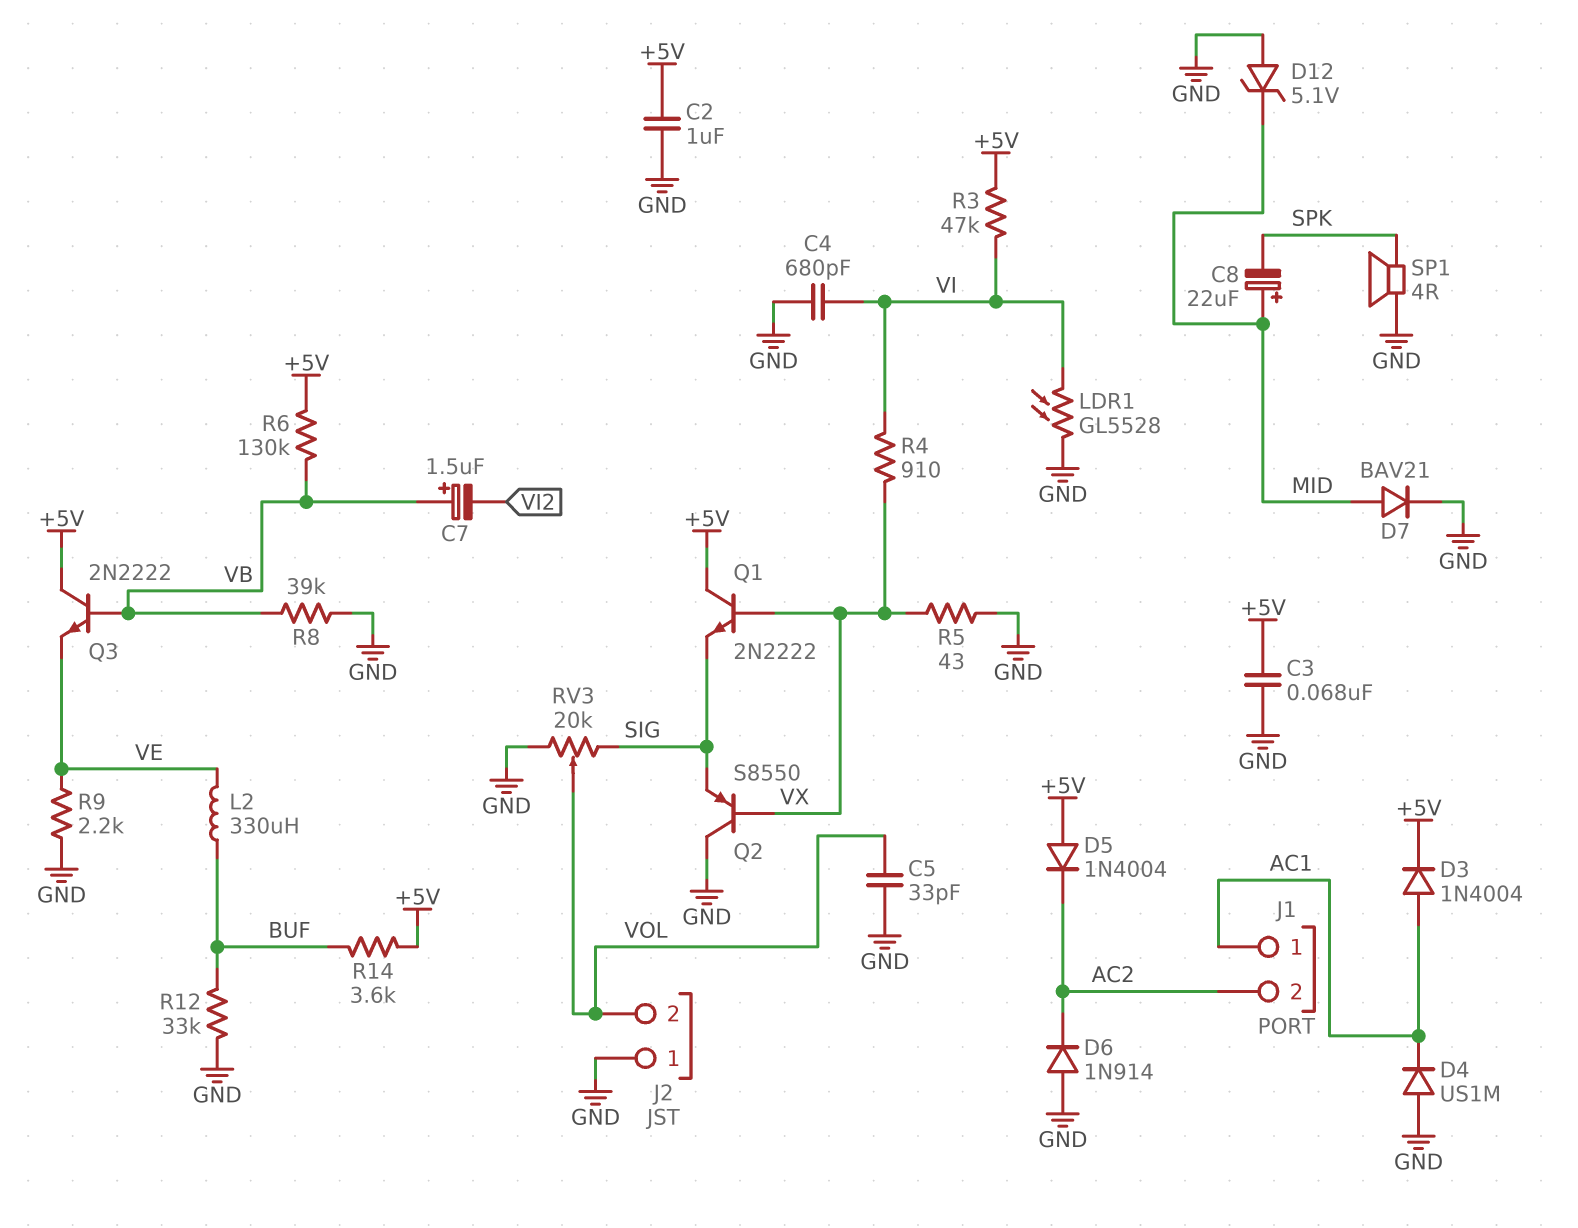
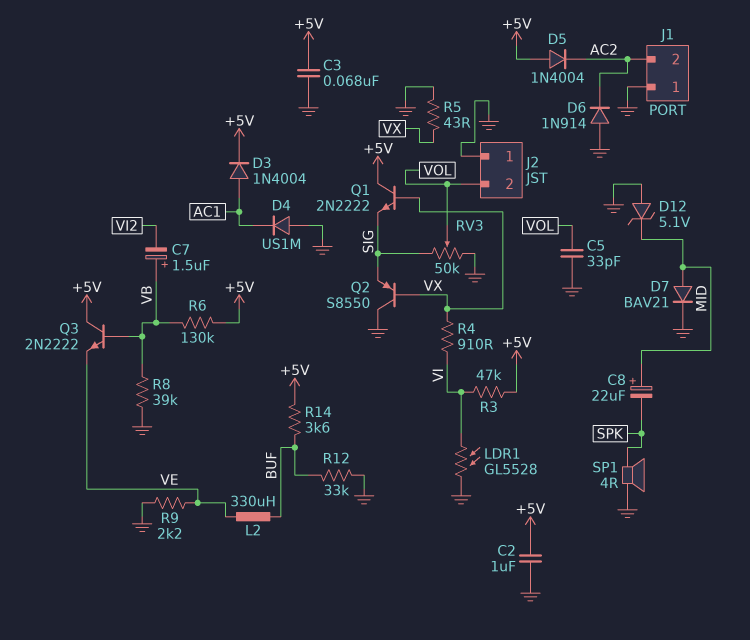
C4: 680pF (GND, VI) -> none
J1 pin 1: AC1 -> GND
RV3: 20k (GND, SIG, wiper VOL) -> 50k (GND, SIG, wiper VOL)

